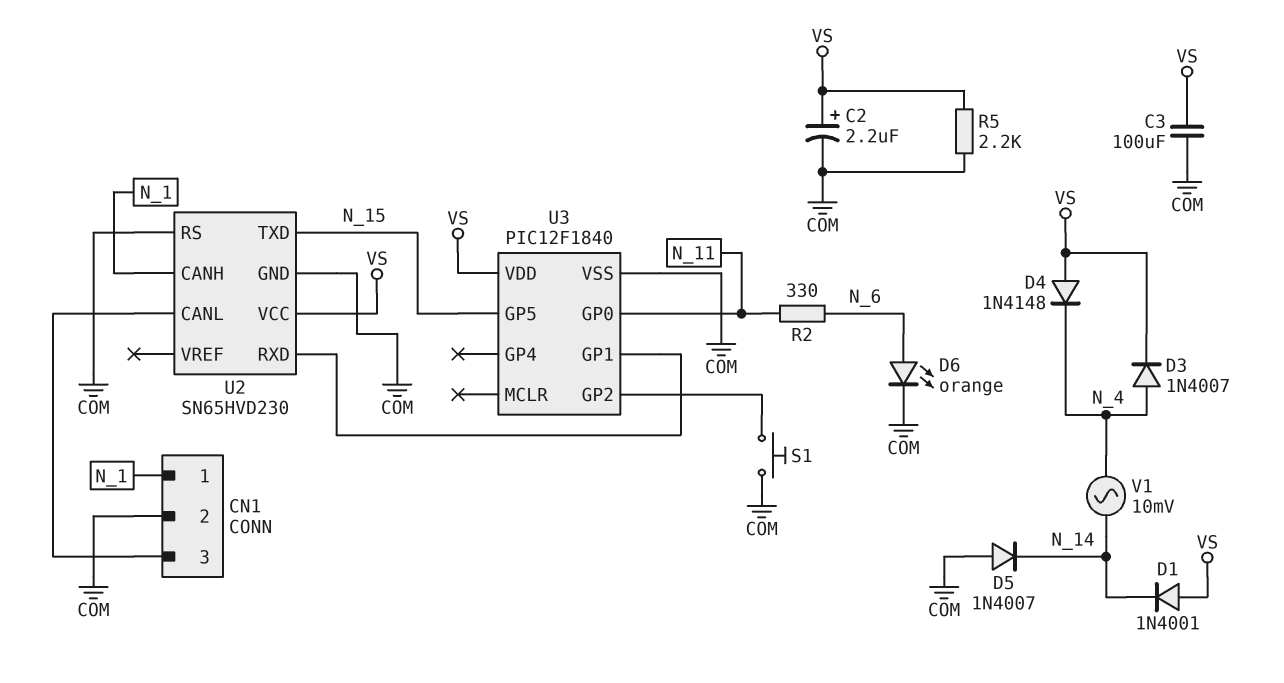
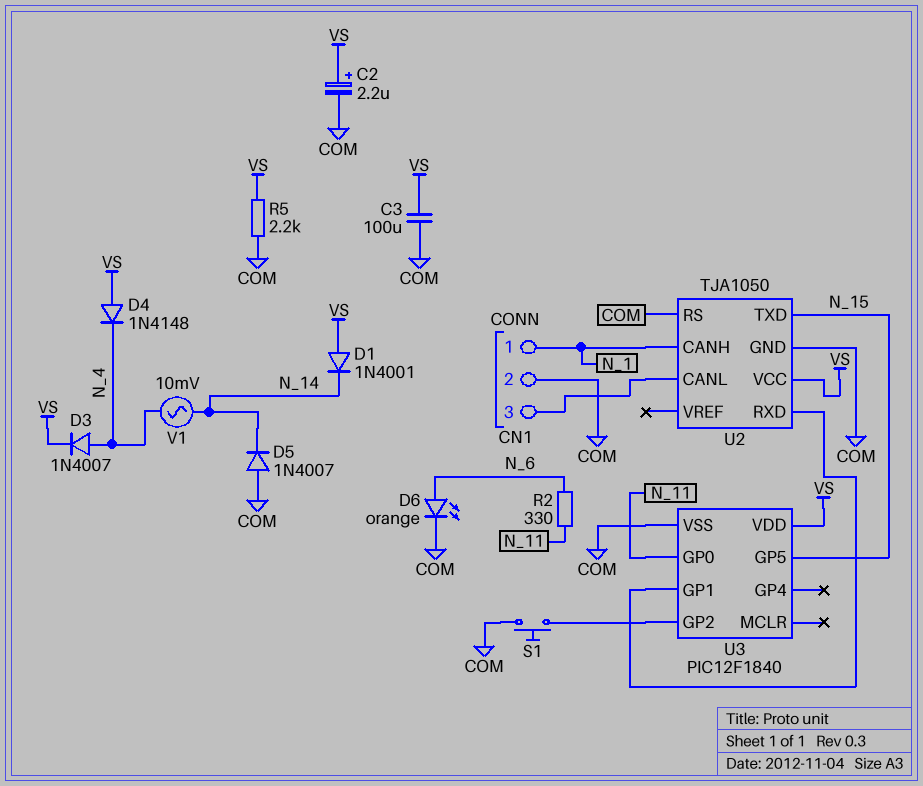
U2: SN65HVD230 -> TJA1050

